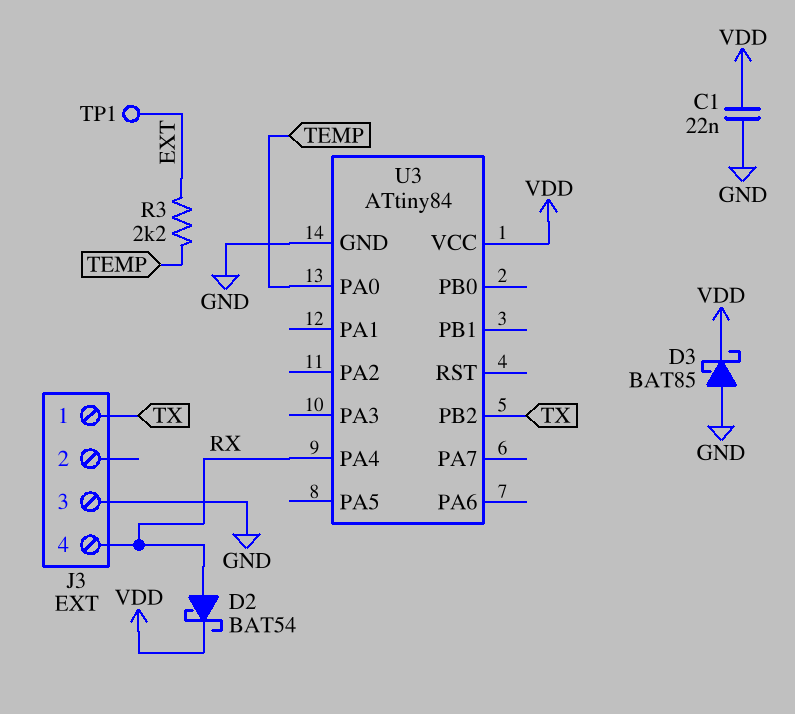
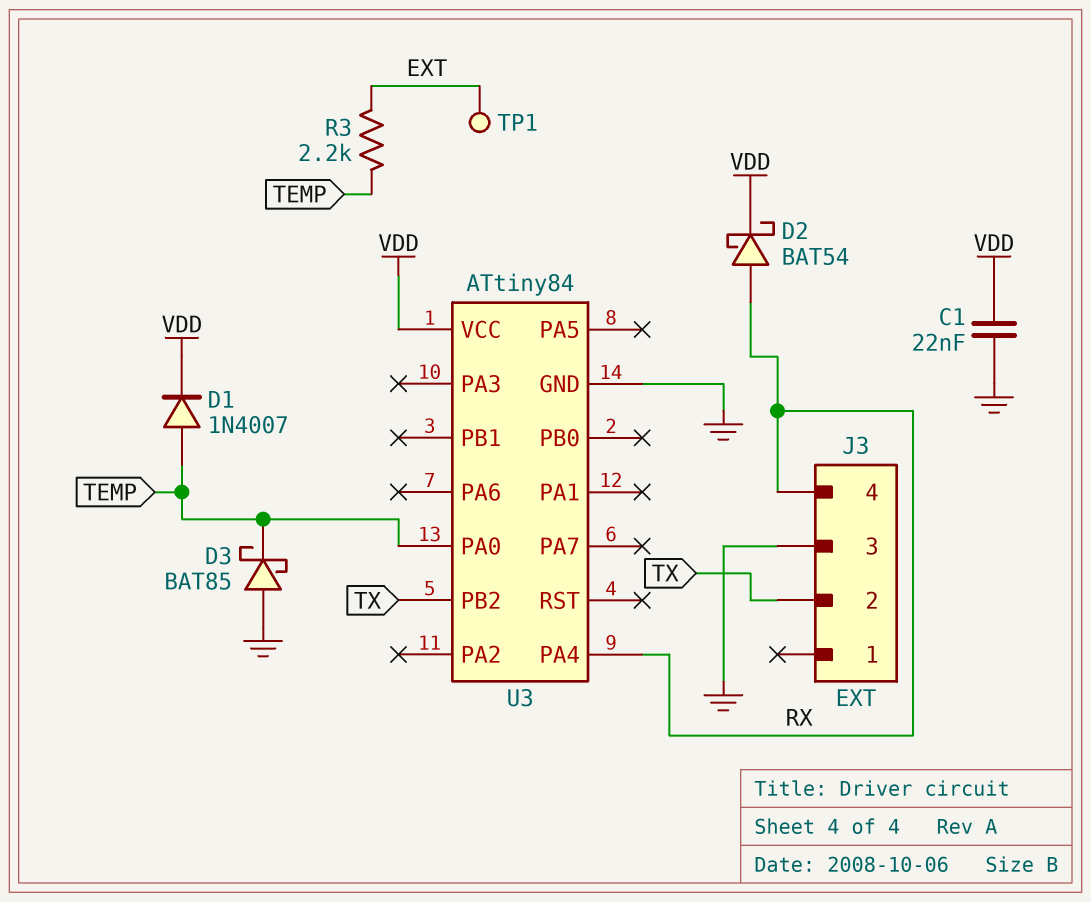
D1: none -> diode 1N4007 (A TEMP, K VDD)
D3: schottky BAT85 (A GND, K VDD) -> schottky BAT85 (A GND, K TEMP)
J3 pin 1: TX -> none
J3 pin 2: none -> TX

